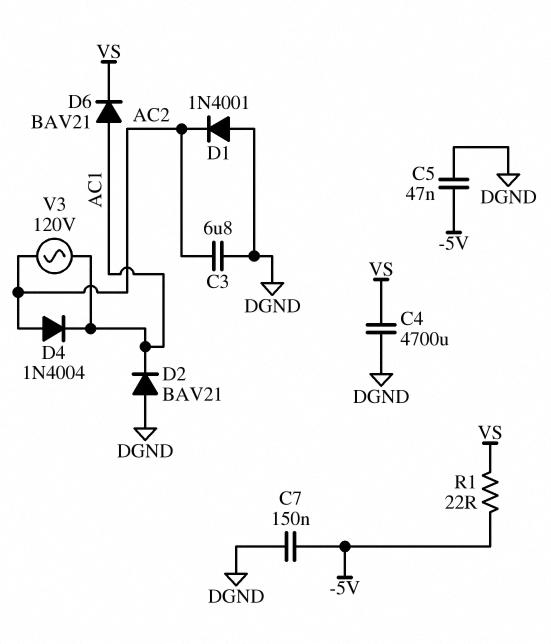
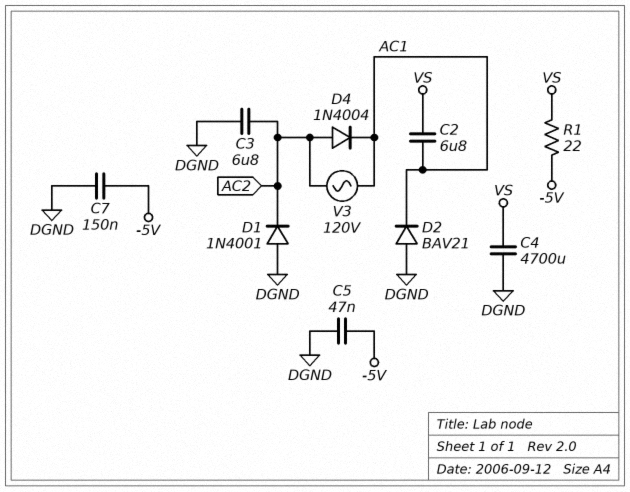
C2: none -> 6.8uF (AC1, VS)
D6: diode BAV21 (A AC1, K VS) -> none

